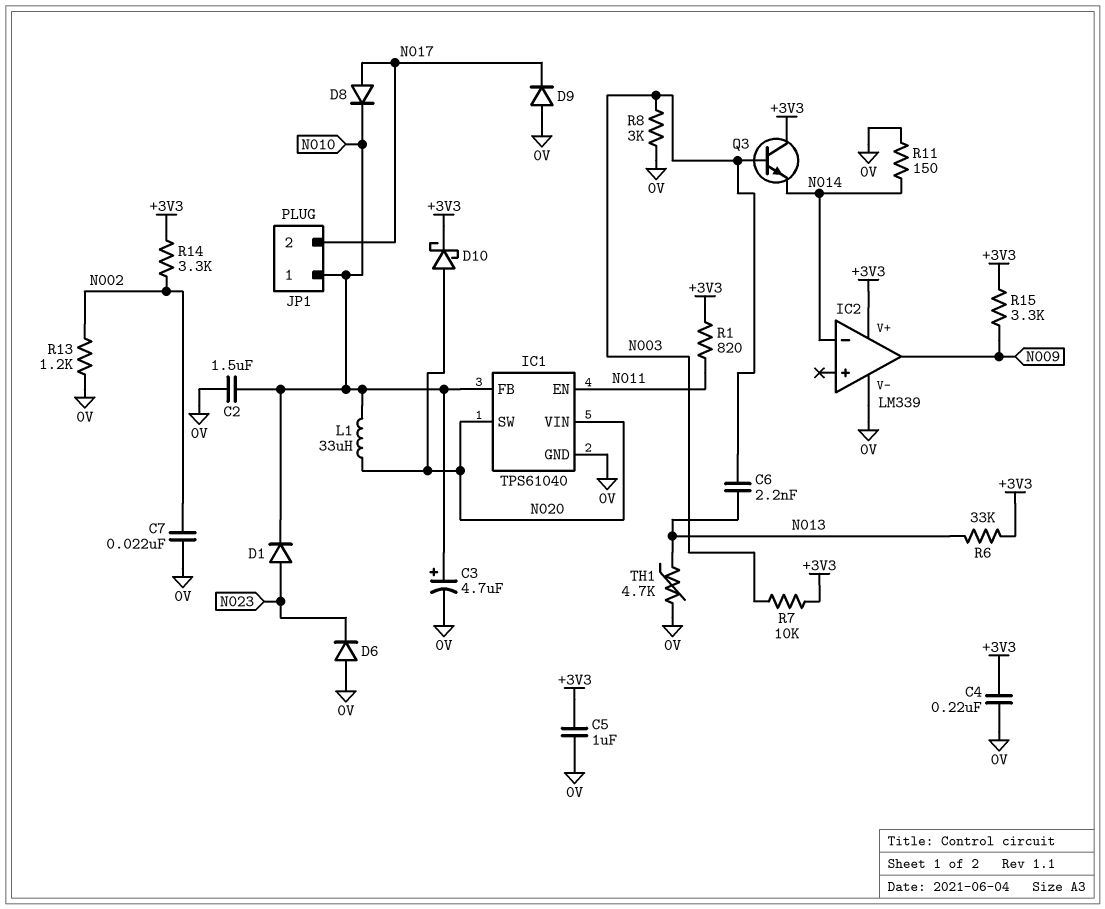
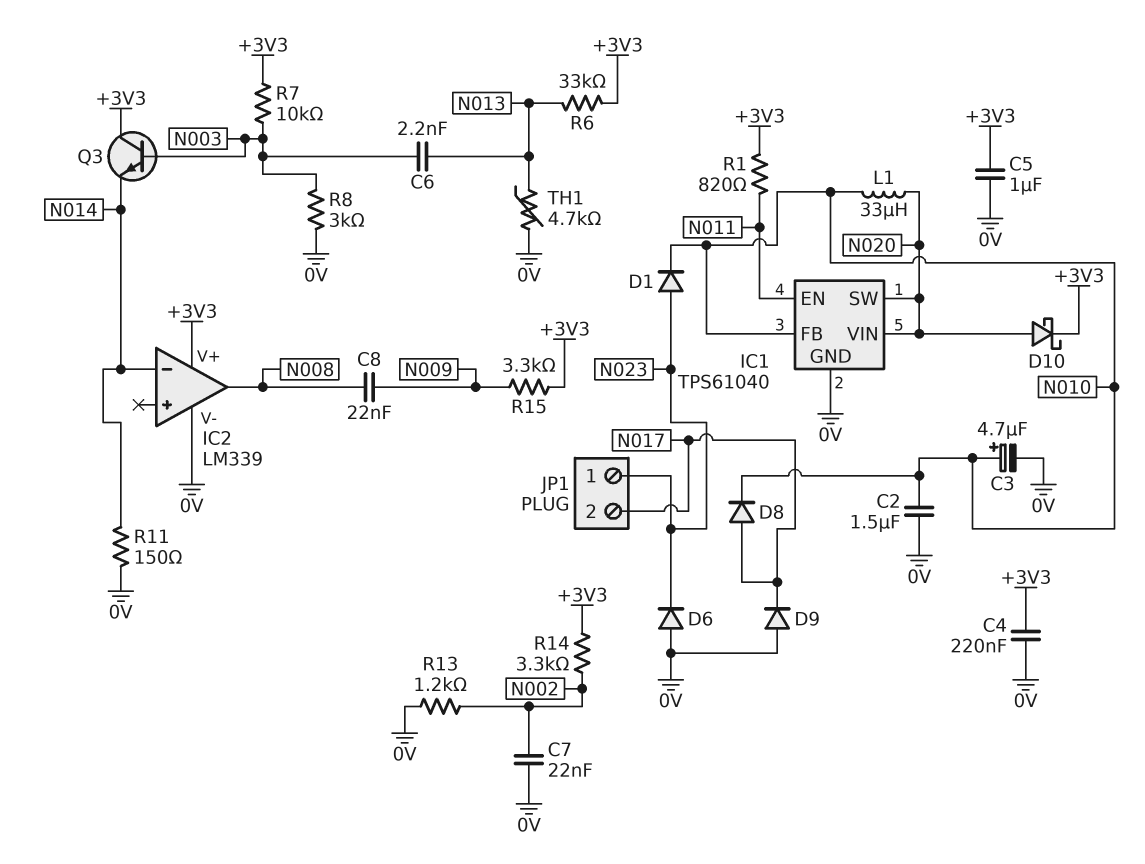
C8: none -> 22nF (N008, N009)
IC2 pin out: N009 -> N008
JP1 pin 1: N010 -> N023

